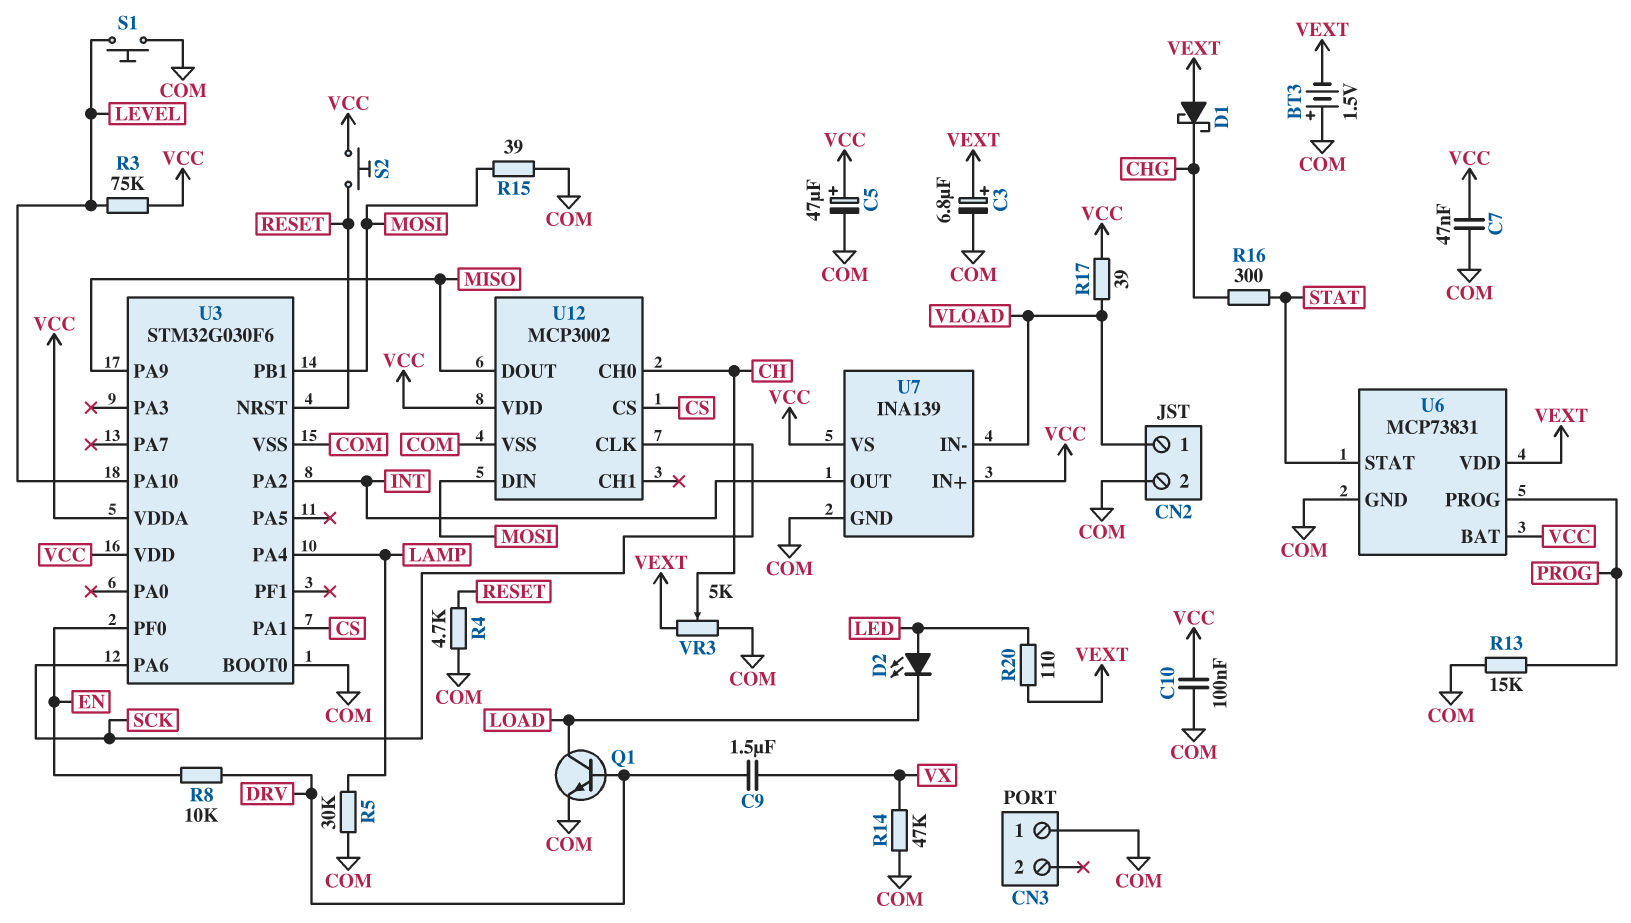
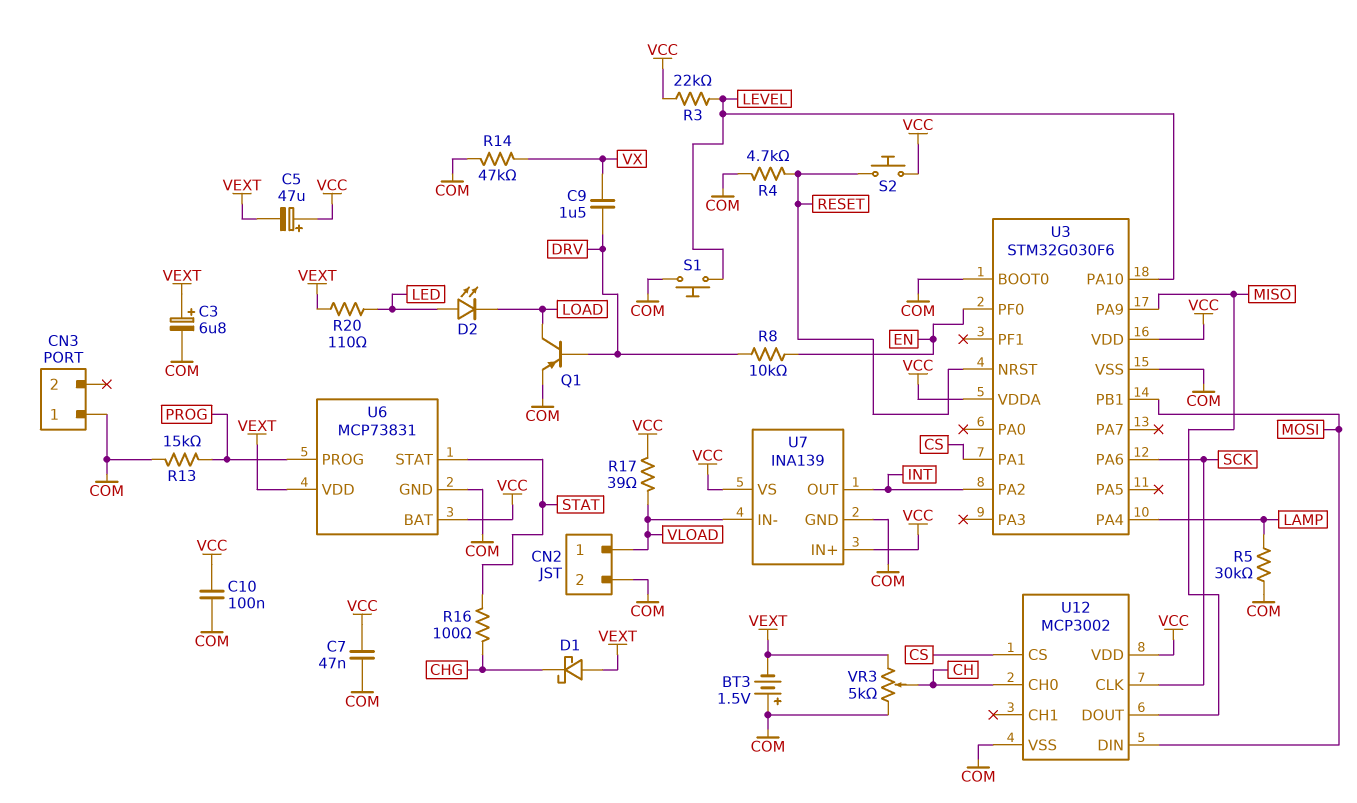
C5: 47uF (plus VCC, minus COM) -> 47uF (plus VCC, minus VEXT)
Q1: NPN (B DRV, C LOAD, E COM) -> PNP (B DRV, C LOAD, E COM)
R3: 75k (LEVEL, VCC) -> 22k (LEVEL, VCC)
R15: 39 (COM, MOSI) -> none
R16: 300 (CHG, STAT) -> 100 (CHG, STAT)

